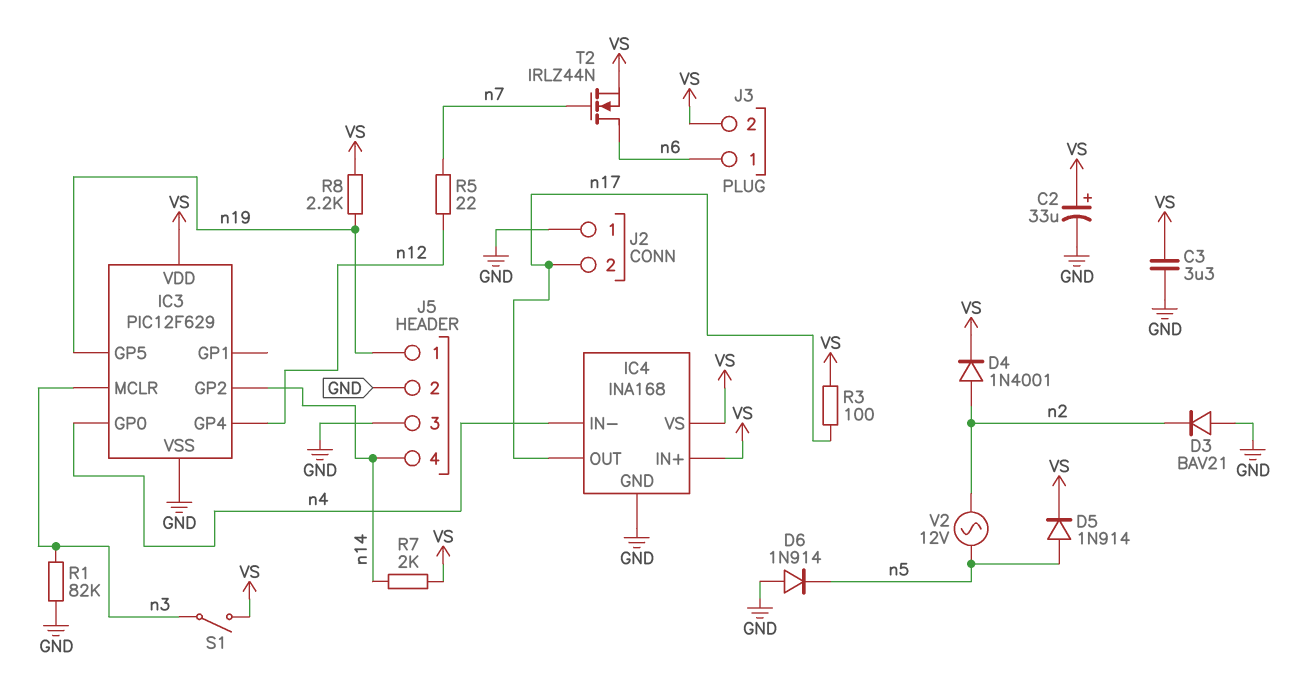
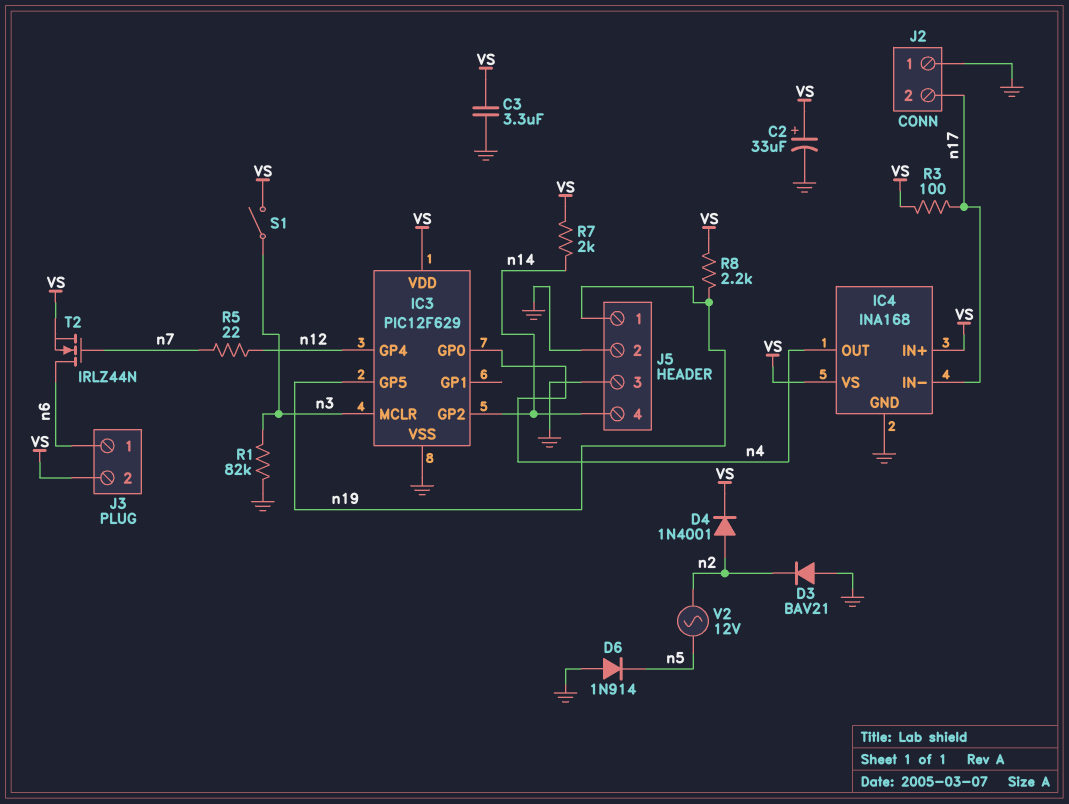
D5: diode 1N914 (A n5, K VS) -> none
IC4 pin IN-: n4 -> n17
IC4 pin OUT: n17 -> n4

